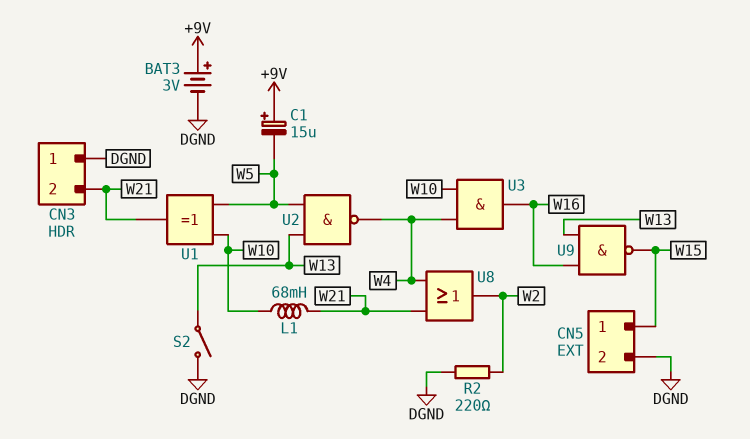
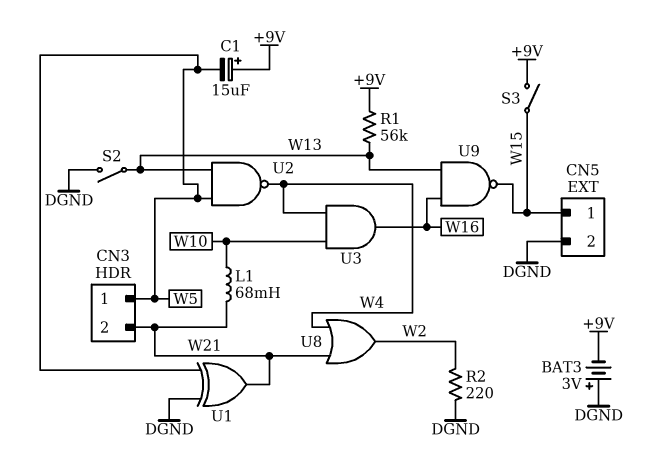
BAT3: 3V (plus +9V, minus DGND) -> 3V (plus DGND, minus +9V)
CN3 pin 1: DGND -> W5
R1: none -> 56k (+9V, W13)
S3: none -> switch (+9V, W15)
U1: XOR (in W5, in W10, out W21) -> XOR (in DGND, in W5, out W21)

